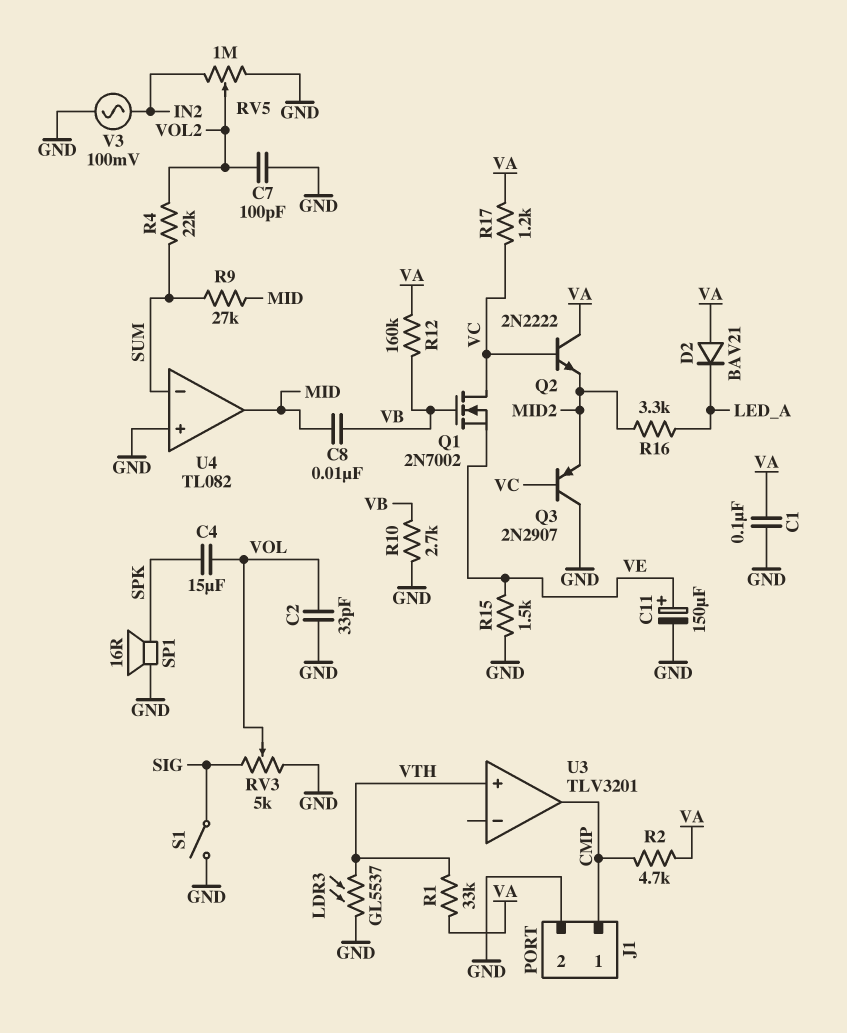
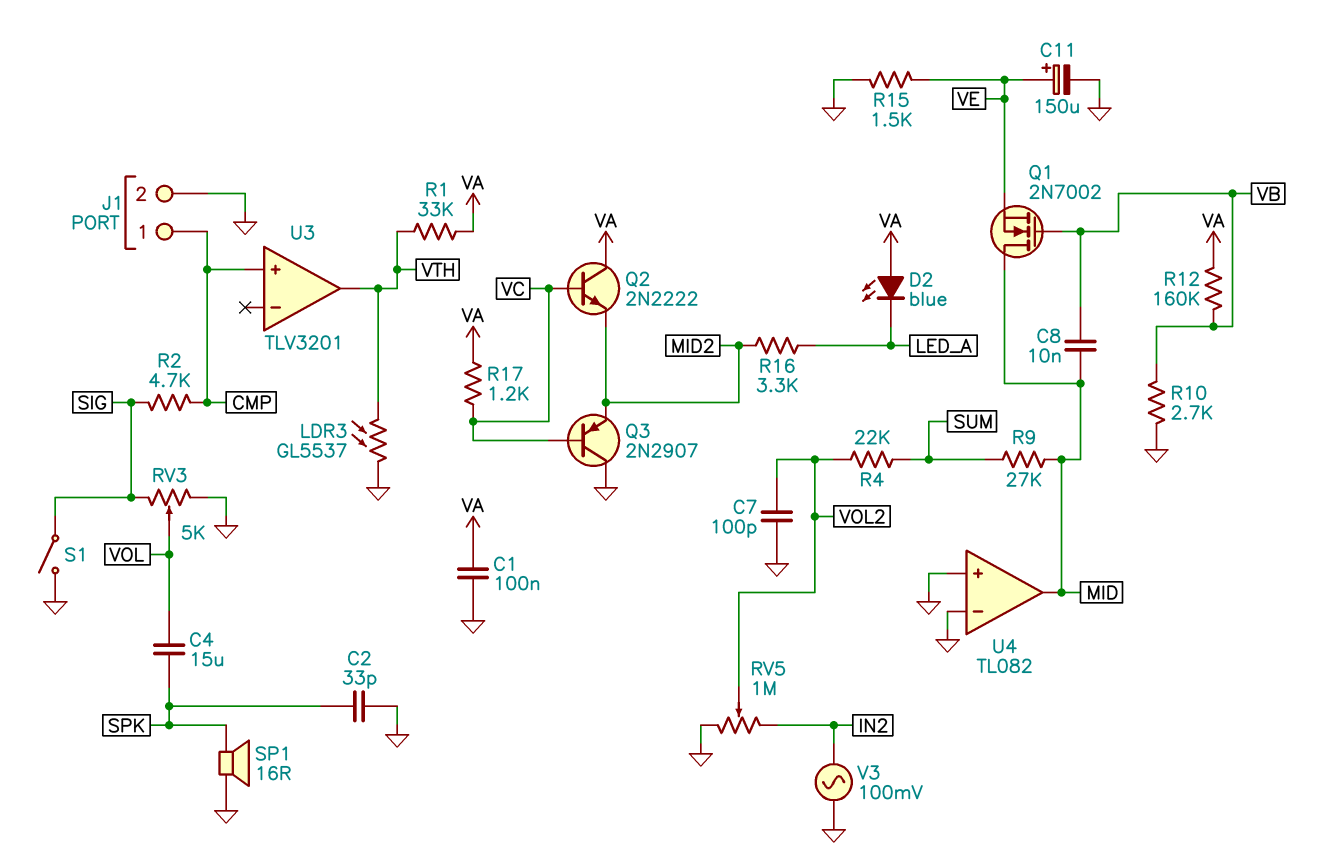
C2: 33pF (GND, VOL) -> 33pF (GND, SPK)
D2: diode BAV21 (A VA, K LED_A) -> LED blue (A VA, K LED_A)
Q1: NMOS 2N7002 (G VB, D VC, S VE) -> NMOS 2N7002 (G VB, D MID, S VE)
R2: 4.7k (CMP, VA) -> 4.7k (CMP, SIG)
U3 pin in+: VTH -> CMP
U3 pin out: CMP -> VTH
U4 pin in-: SUM -> GND

